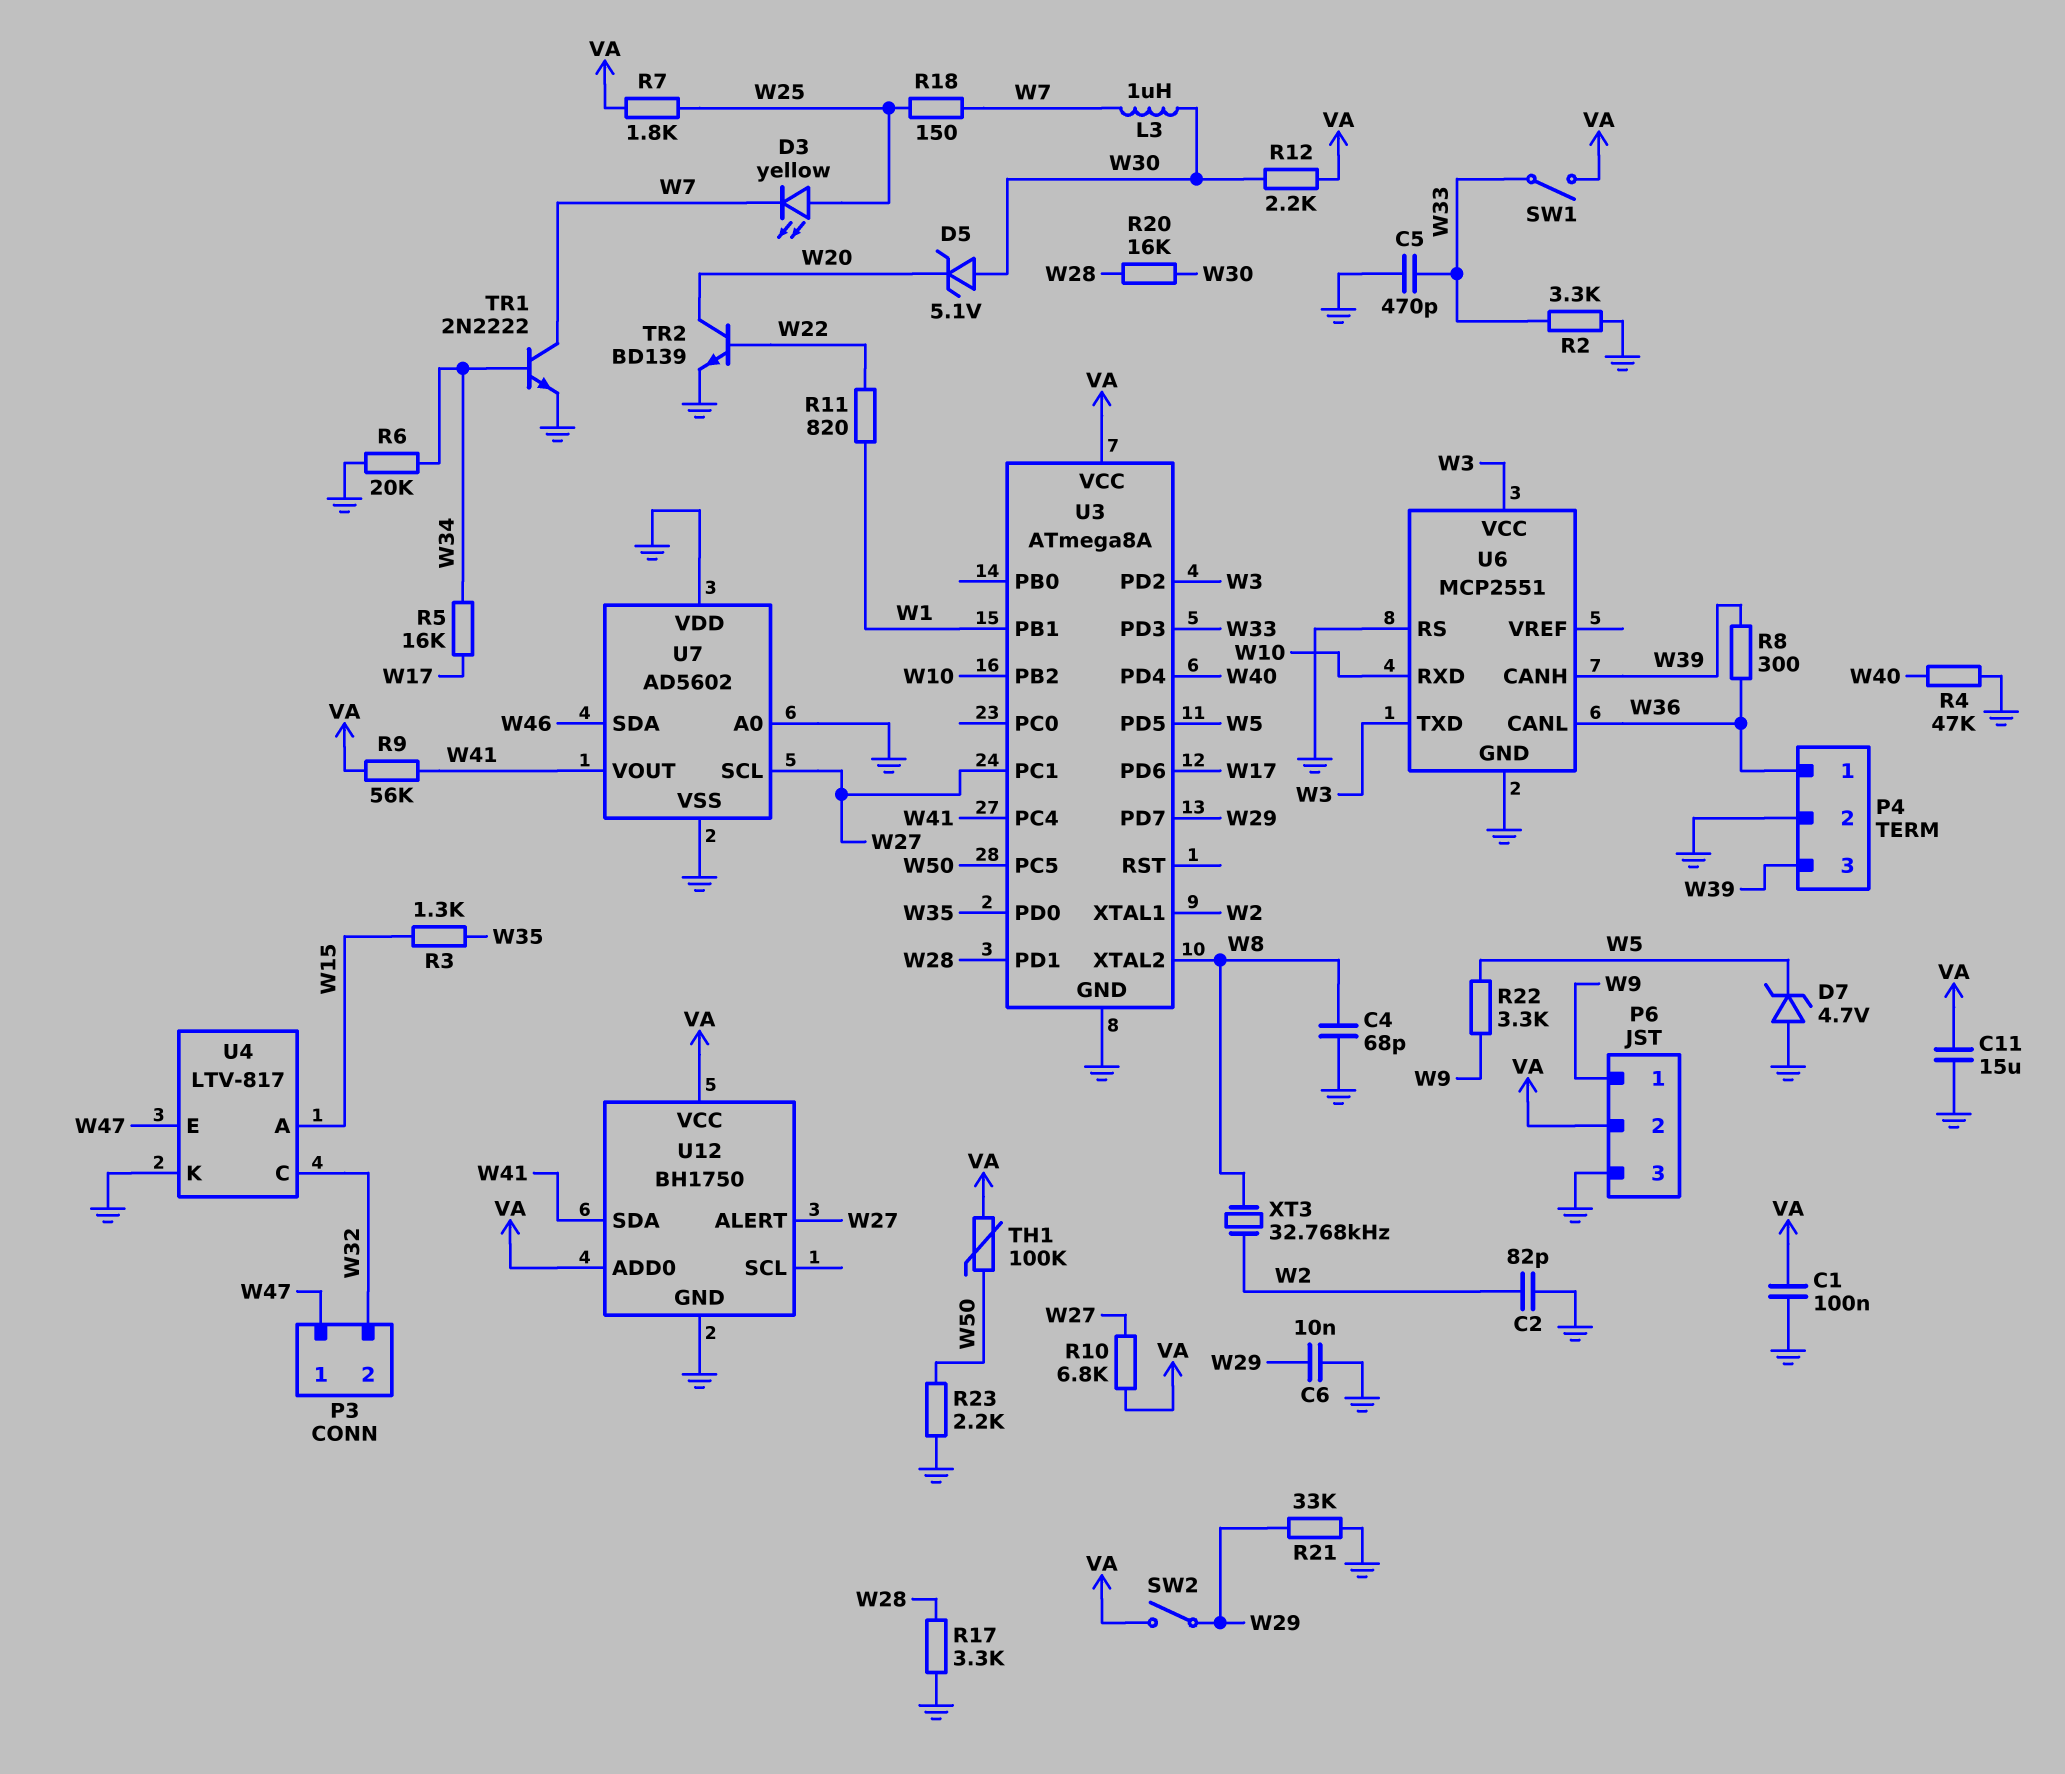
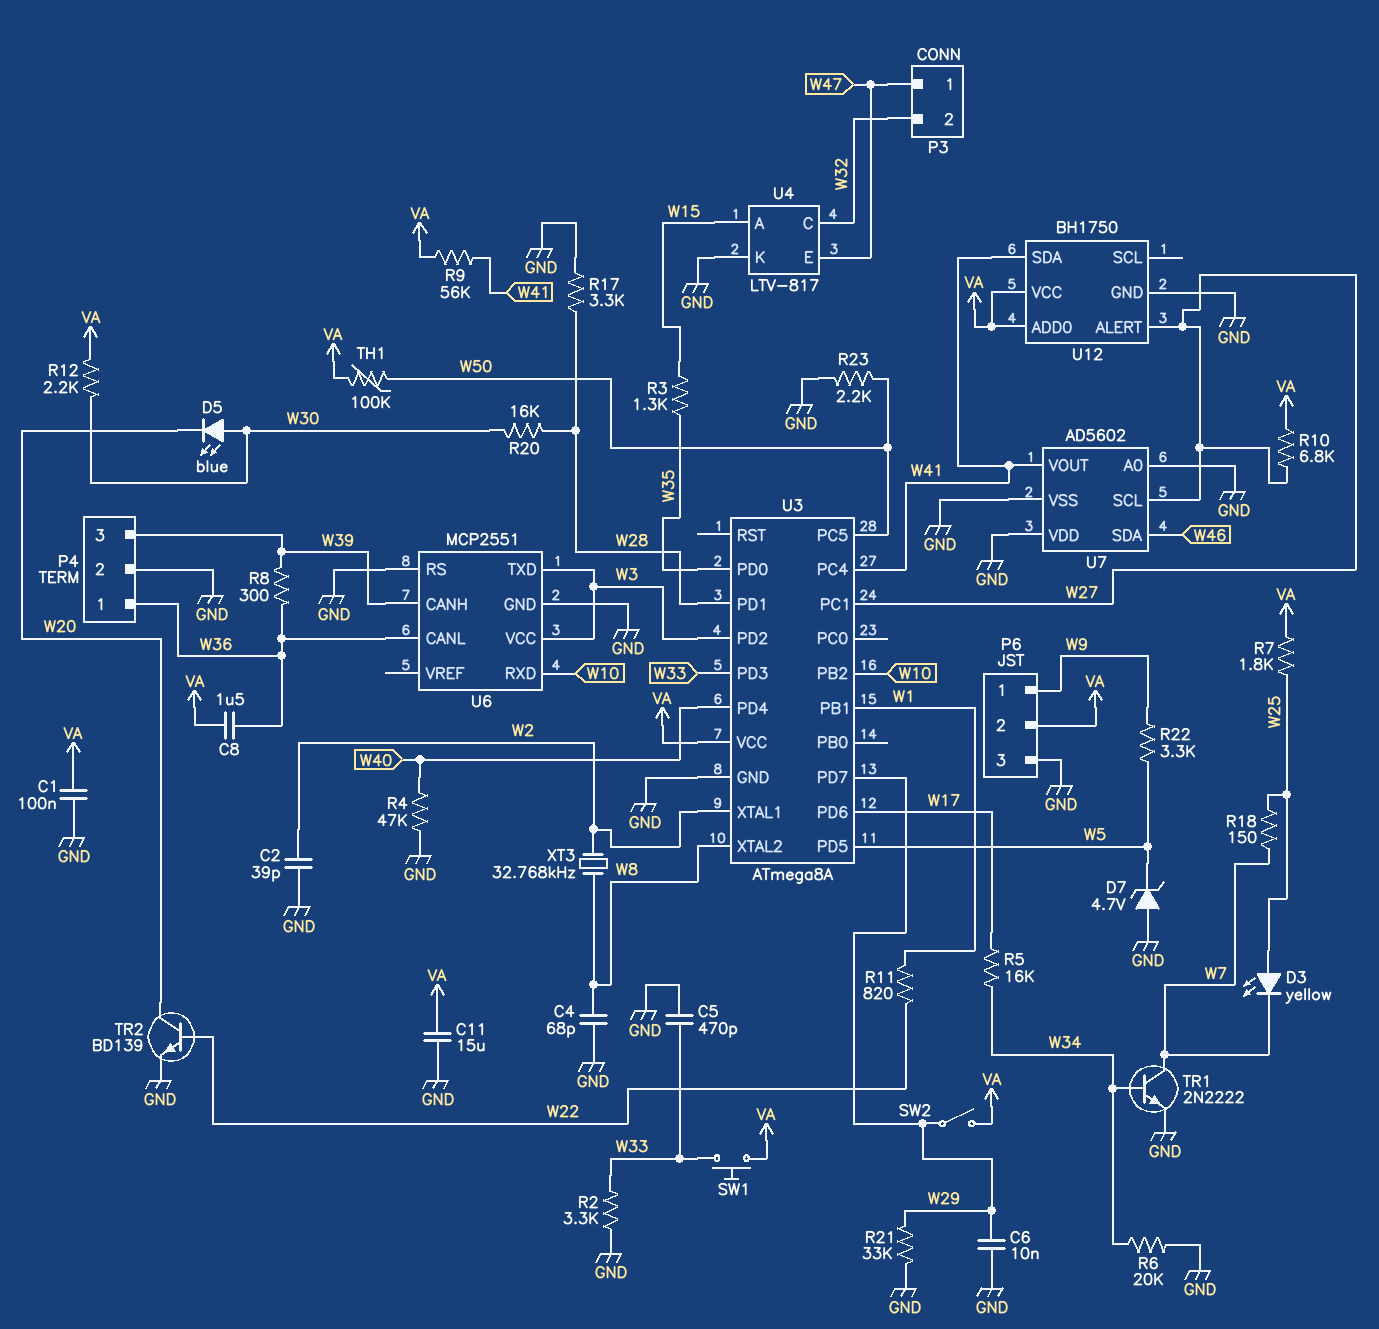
C2: 82pF (GND, W2) -> 39pF (GND, W2)
C8: none -> 1.5uF (VA, W36)
D5: zener 5.1V (A W30, K W20) -> LED blue (A W30, K W20)
L3: 1uH (W7, W30) -> none
SW1: switch (VA, W33) -> button (VA, W33)

